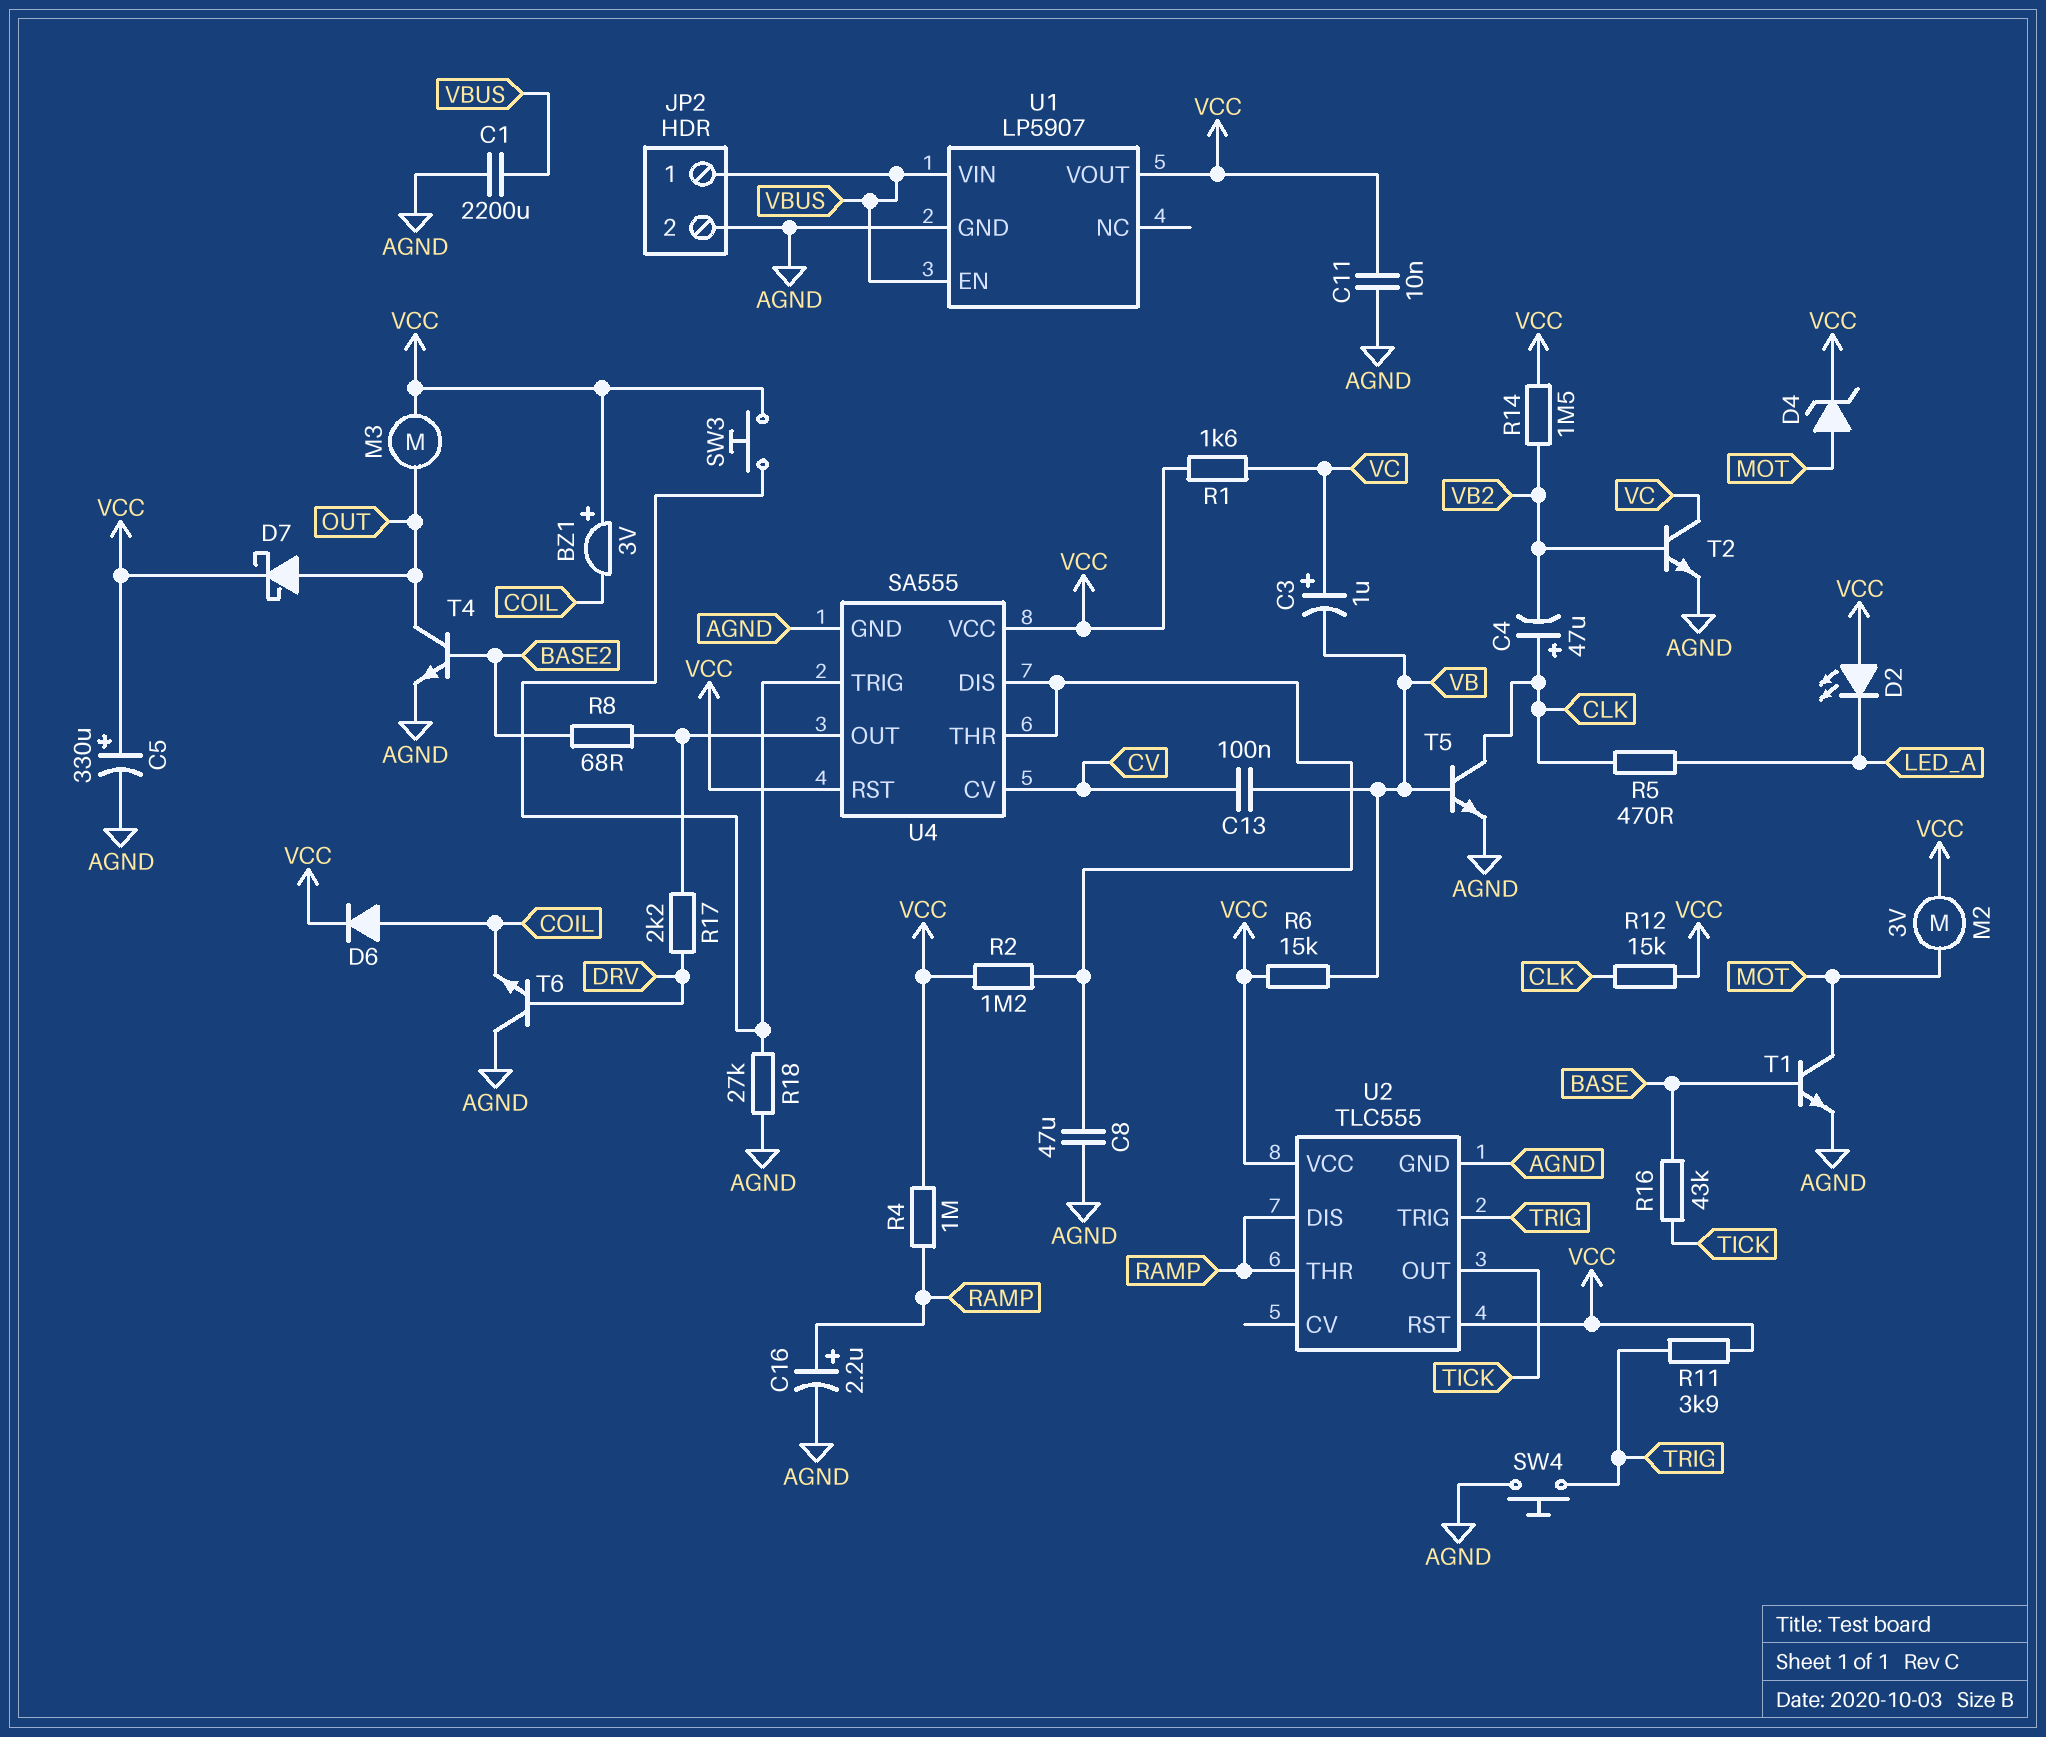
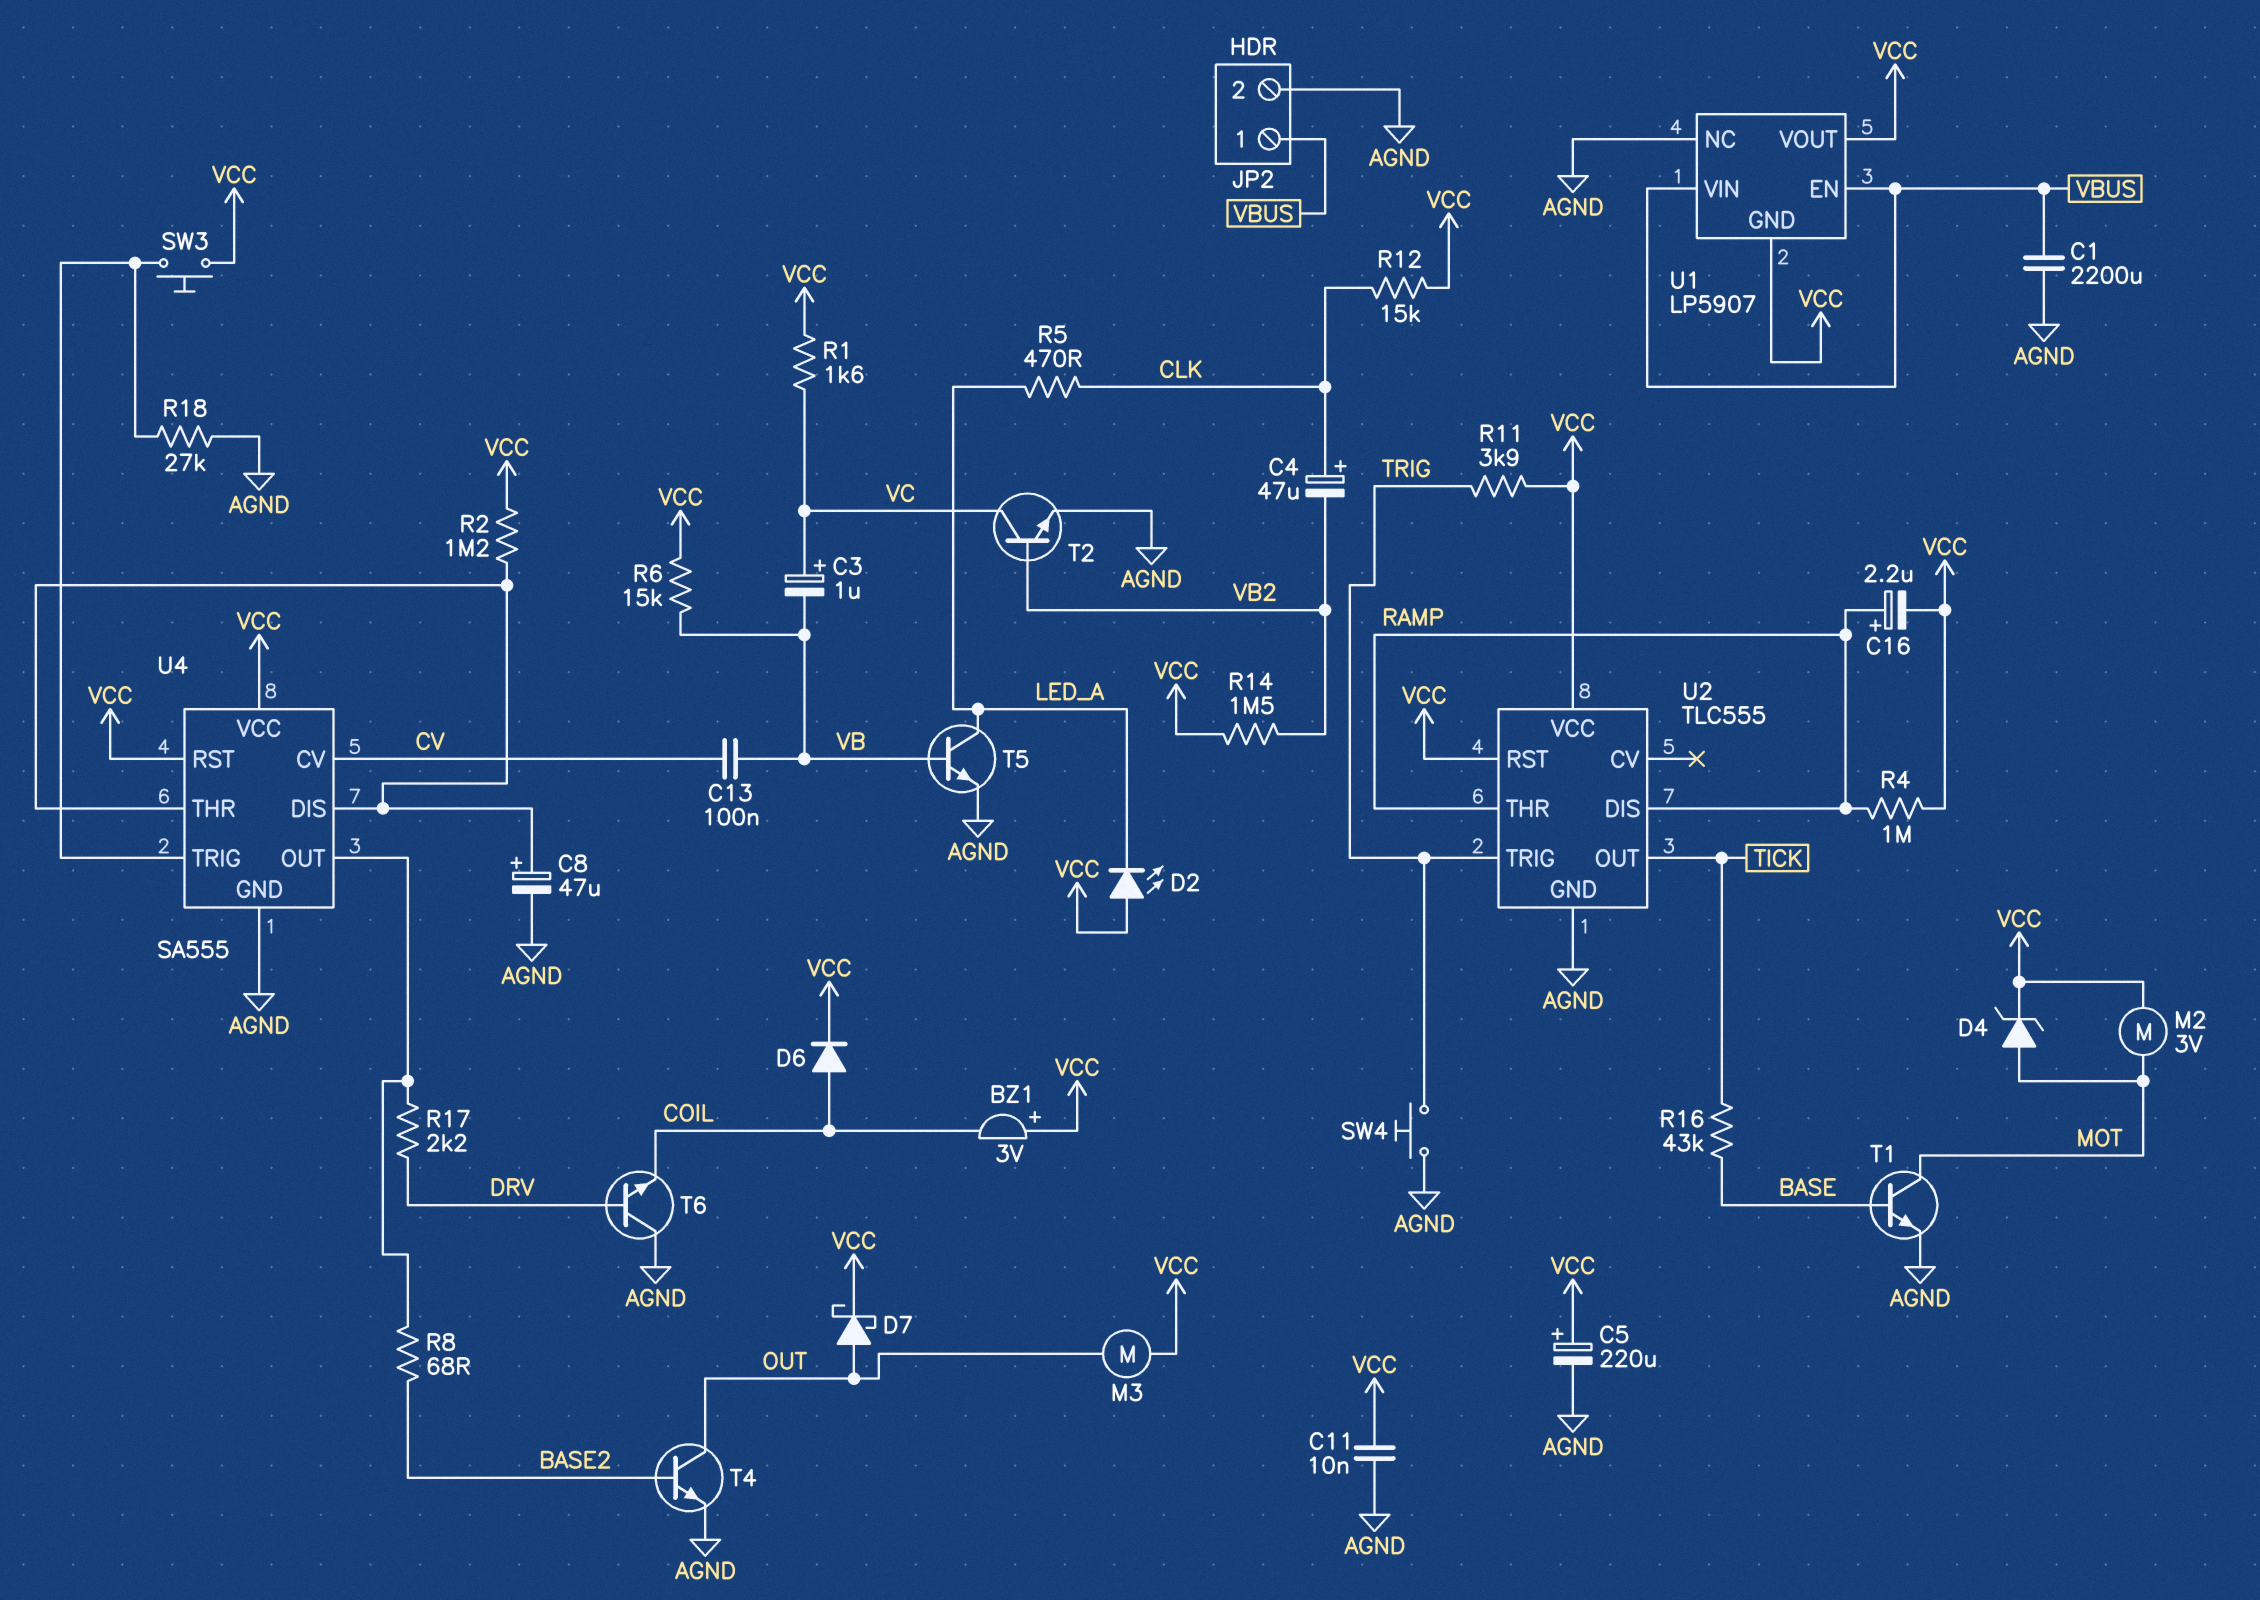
C5: 330uF (plus VCC, minus AGND) -> 220uF (plus VCC, minus AGND)
C8: 47uF (AGND, U4/DIS) -> 47uF (plus U4/DIS, minus AGND)
C16: 2.2uF (plus RAMP, minus AGND) -> 2.2uF (plus RAMP, minus VCC)
T5: NPN (B VB, C CLK, E AGND) -> NPN (B VB, C LED_A, E AGND)
U1 pin GND: AGND -> VCC
U1 pin NC: none -> AGND

